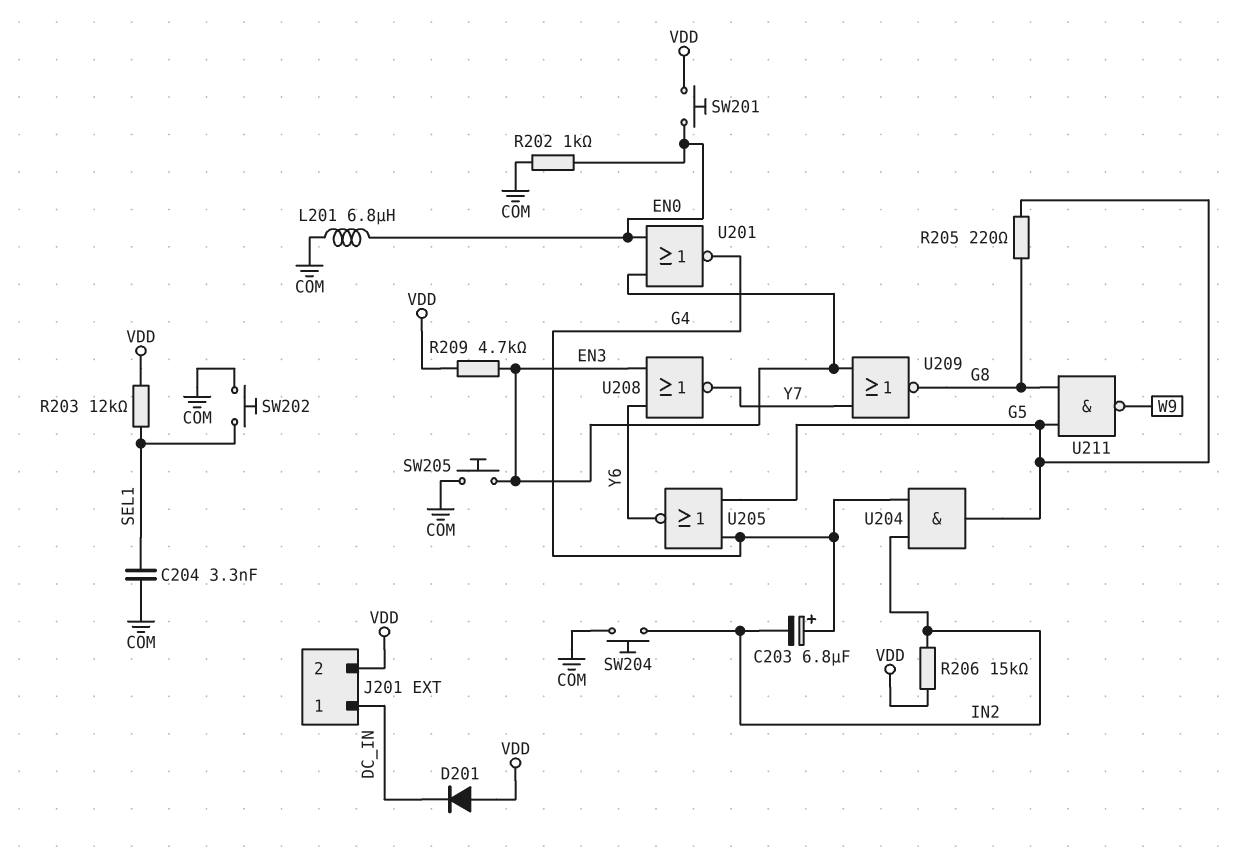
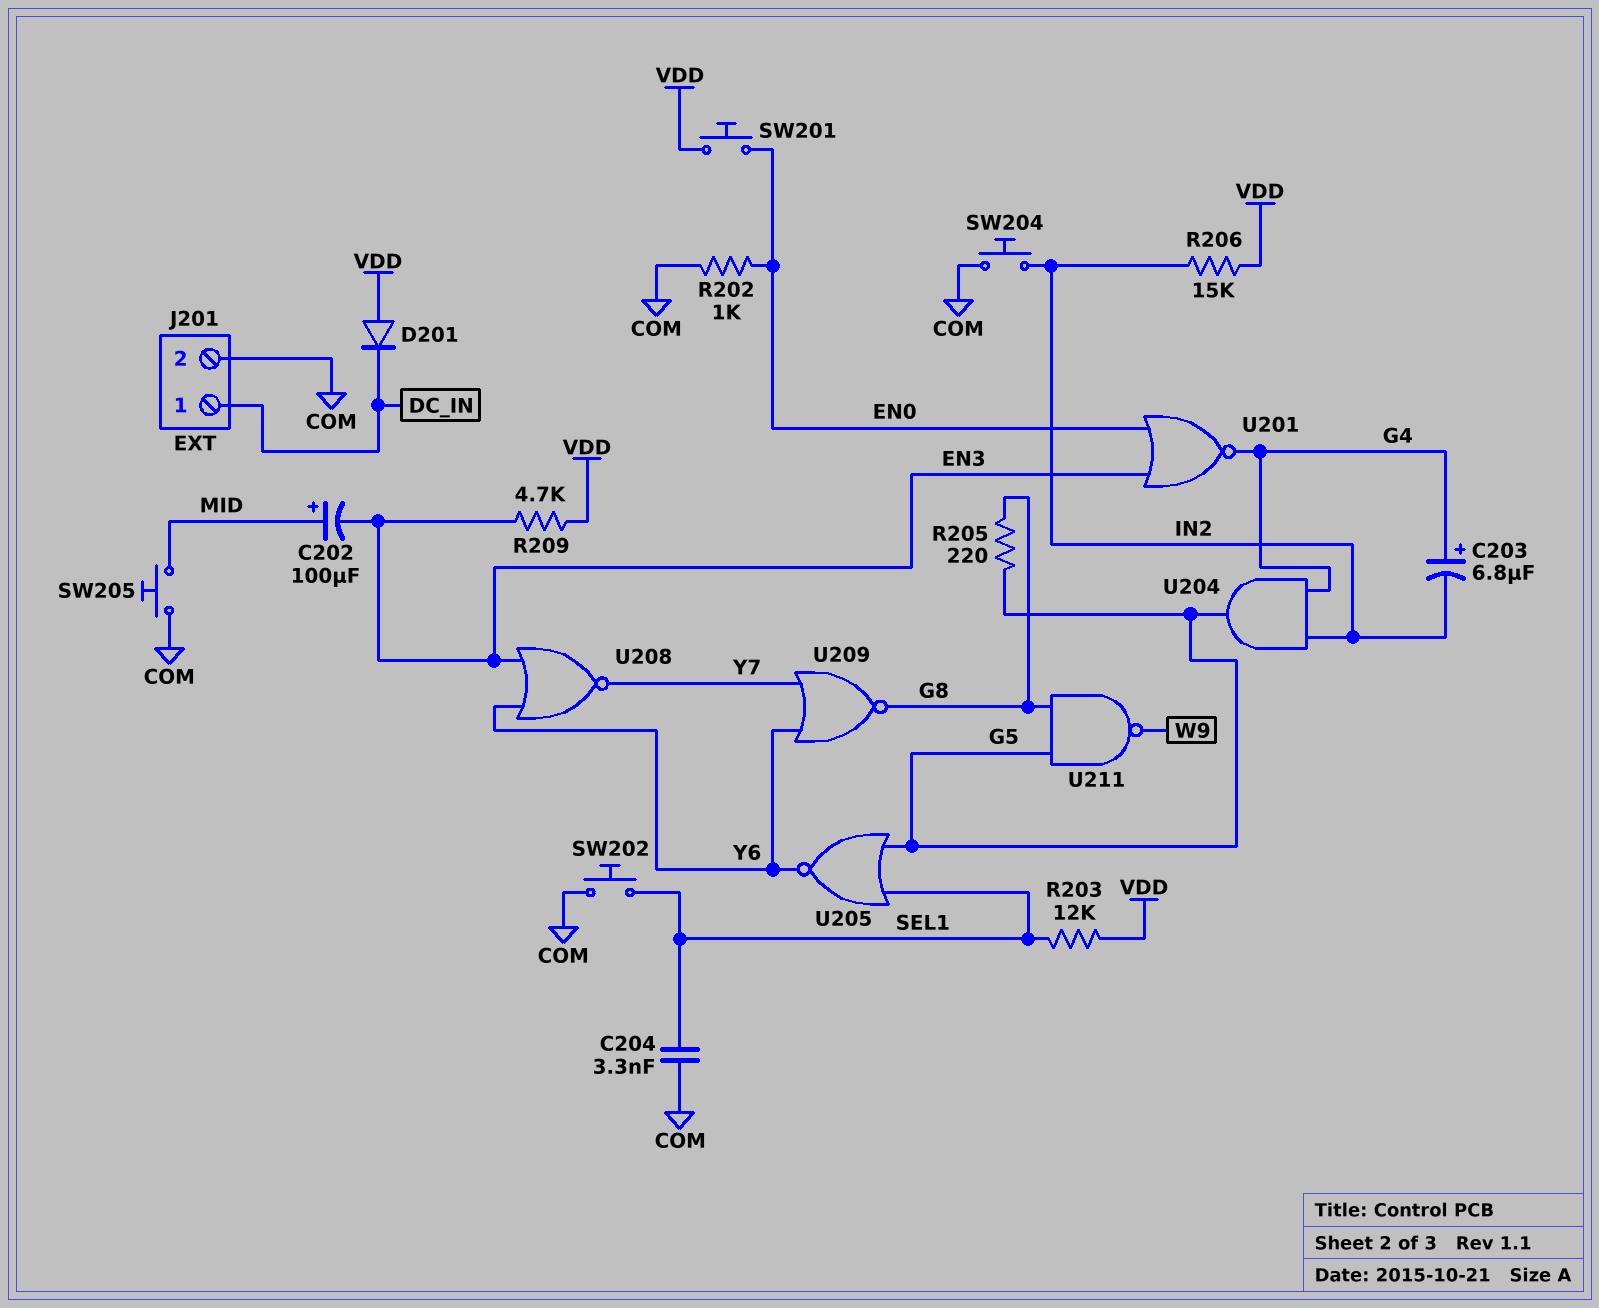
C202: none -> 100uF (plus MID, minus EN3)
J201 pin 2: VDD -> COM
L201: 6.8uH (COM, EN0) -> none
SW205: button (COM, EN3) -> button (COM, MID)
U205: NOR (in G4, in G5, out Y6) -> NOR (in G5, in SEL1, out Y6)
U209: NOR (in EN3, in Y7, out G8) -> NOR (in Y6, in Y7, out G8)

